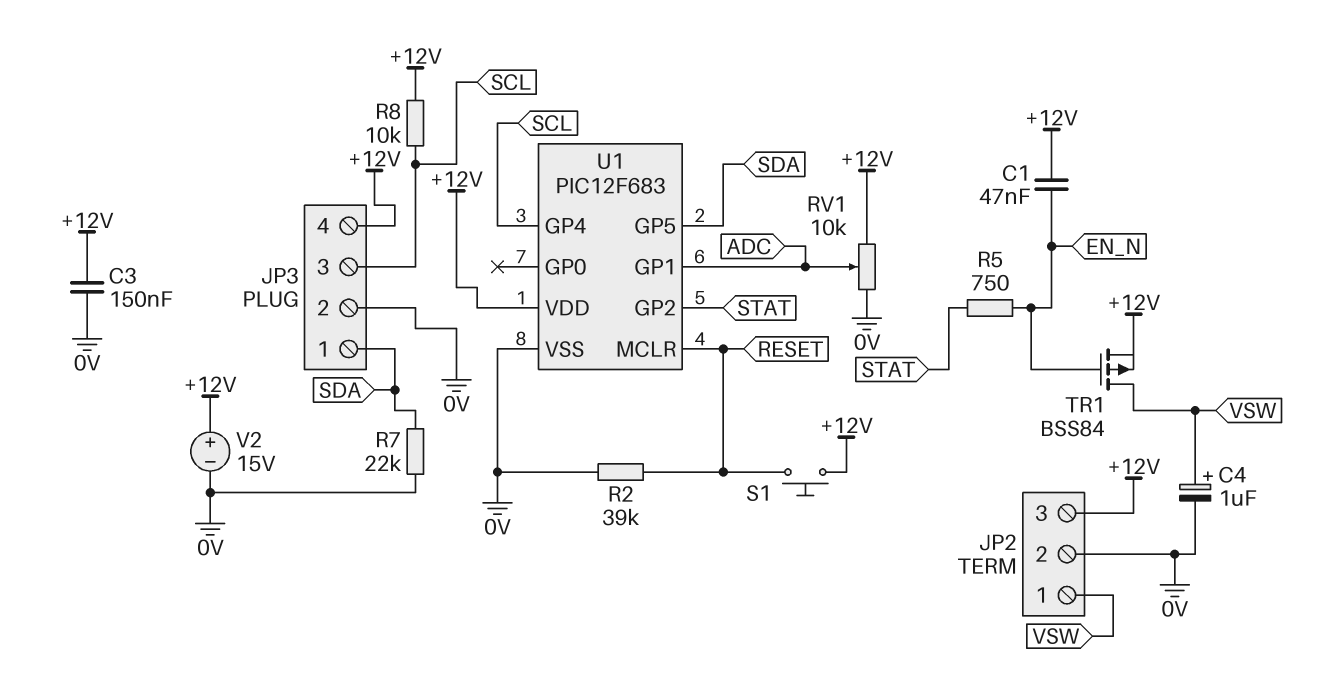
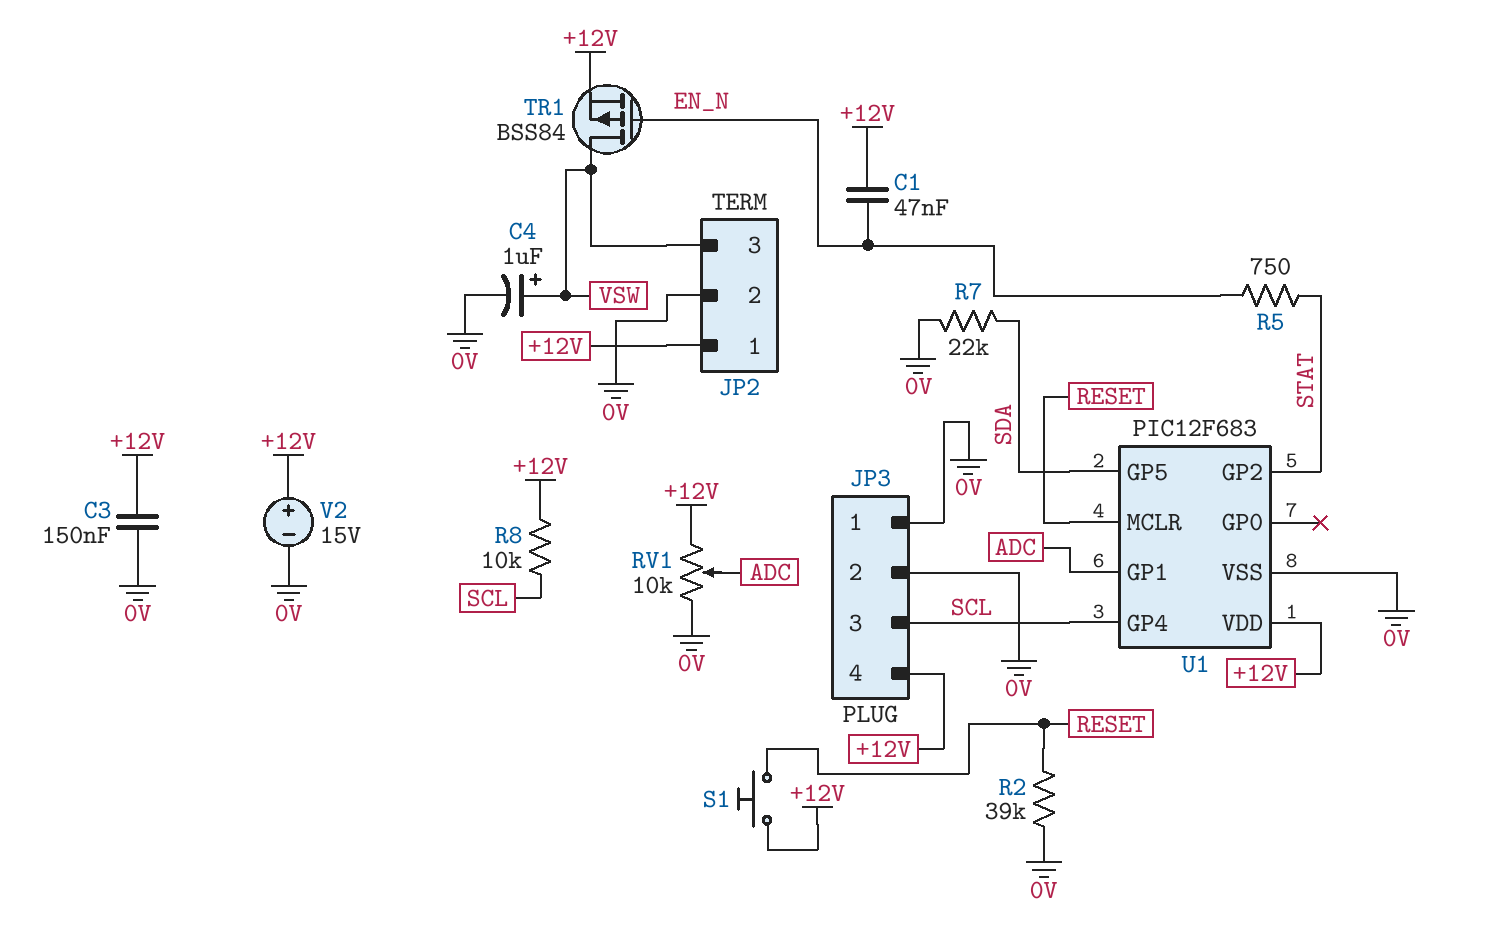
JP2 pin 1: VSW -> +12V
JP2 pin 3: +12V -> VSW
JP3 pin 1: SDA -> 0V

